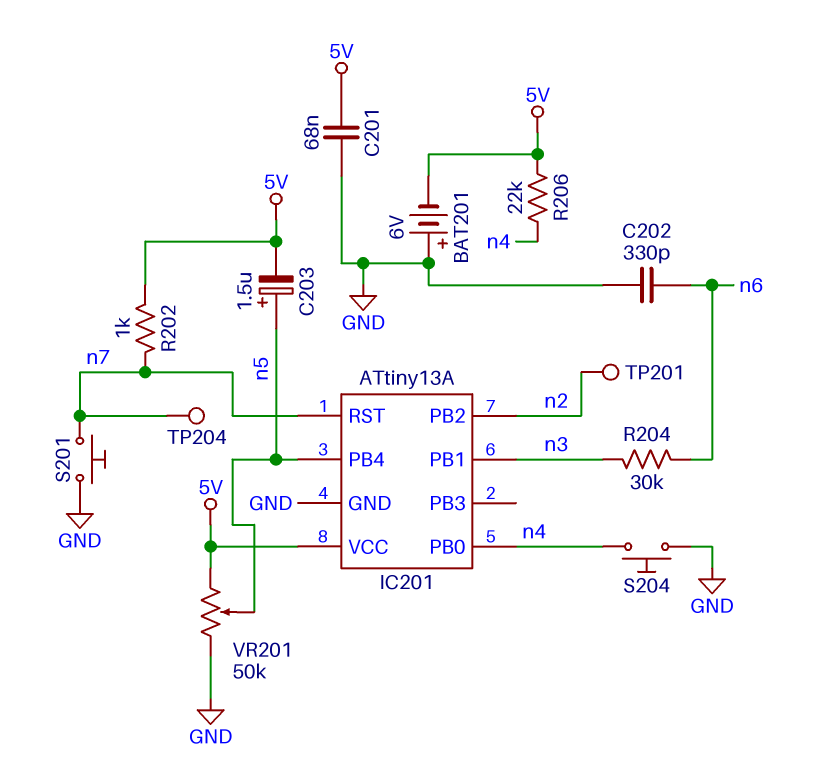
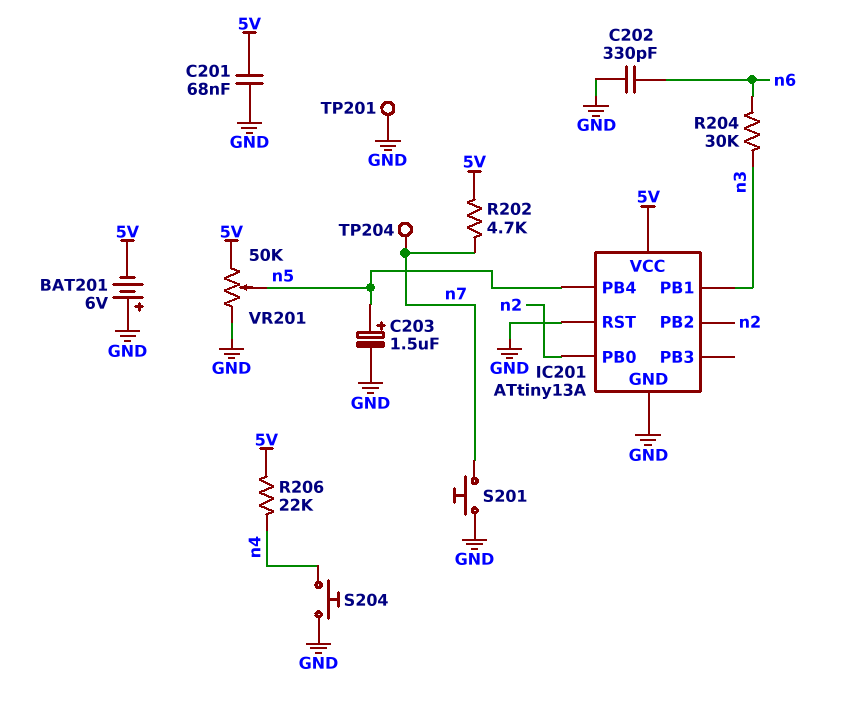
C203: 1.5uF (plus n5, minus 5V) -> 1.5uF (plus n5, minus GND)
IC201 pin PB0: n4 -> n2
IC201 pin RST: n7 -> GND
R202: 1k (5V, n7) -> 4.7k (5V, n7)
TP201: test point (n2) -> test point (GND)

